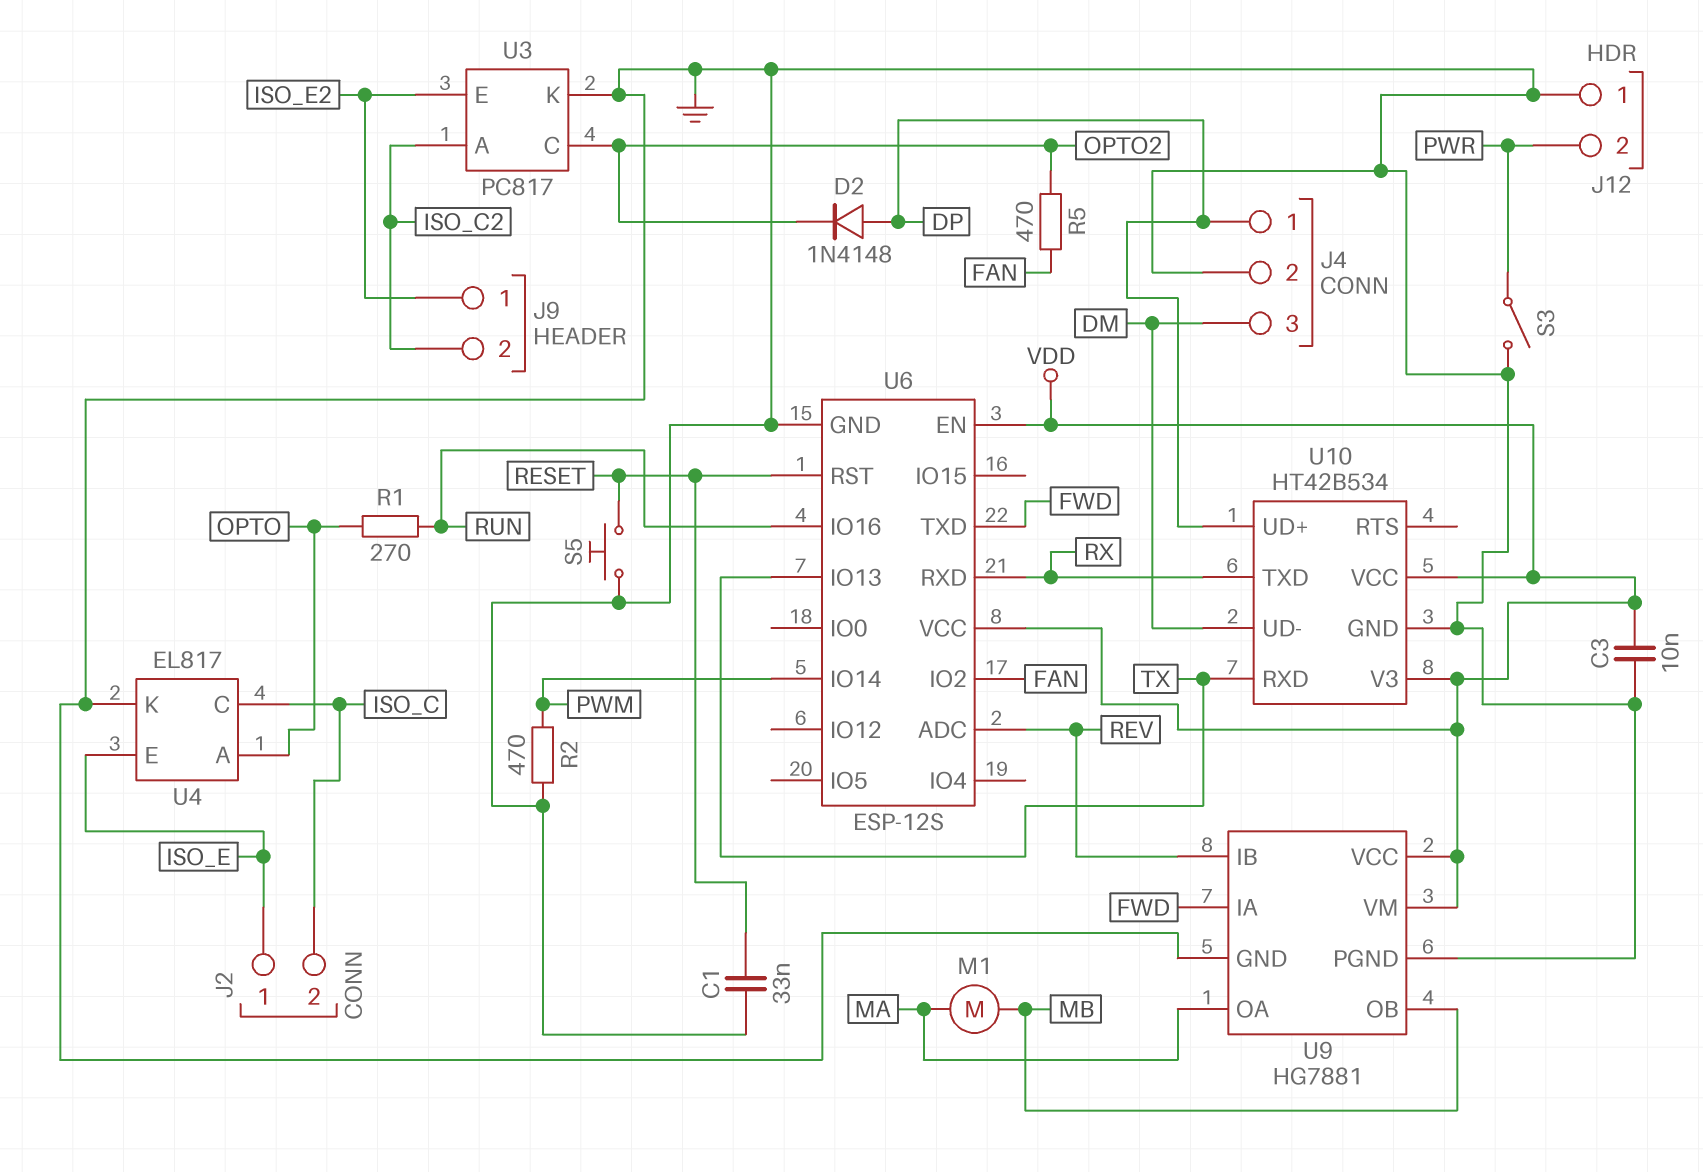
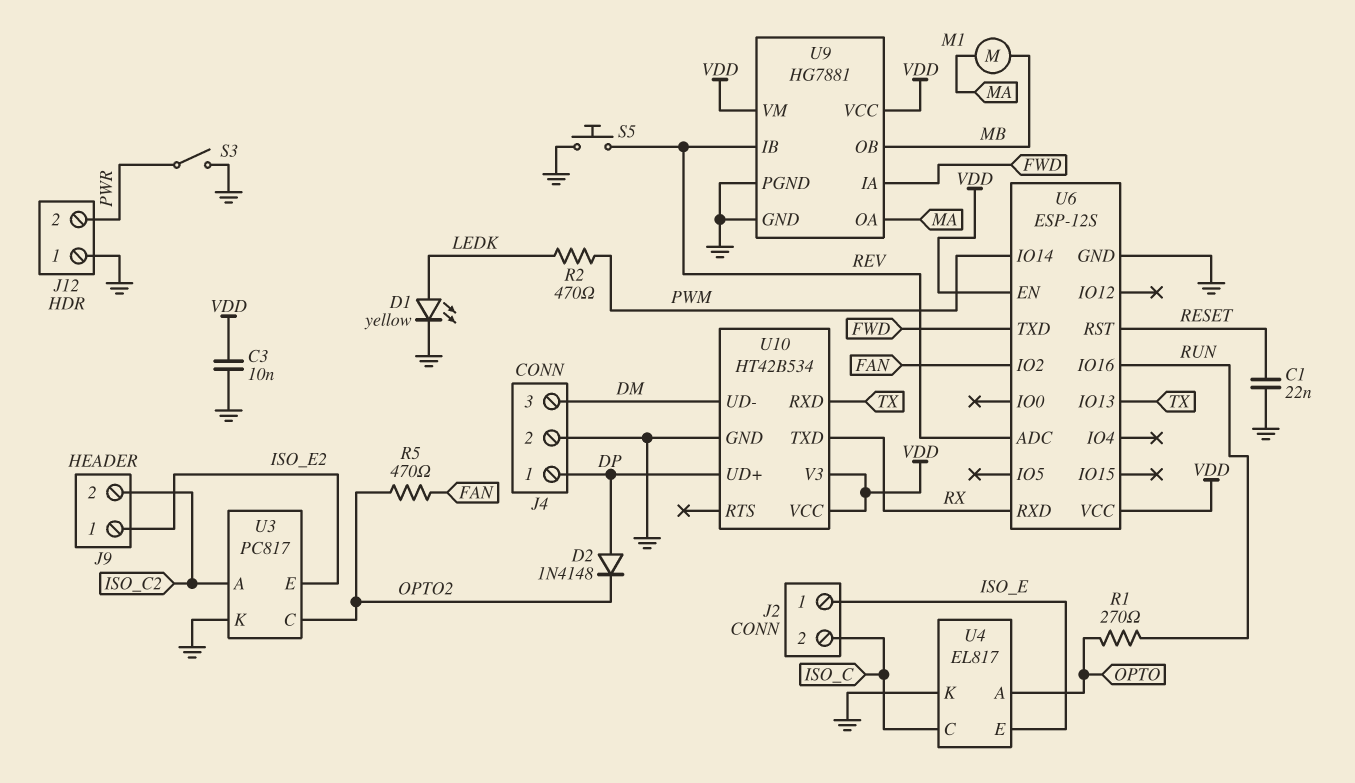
C1: 33nF (GND, RESET) -> 22nF (GND, RESET)
D1: none -> LED yellow (A LEDK, K GND)
R2: 470 (GND, PWM) -> 470 (LEDK, PWM)
S5: button (GND, RESET) -> button (GND, REV)

